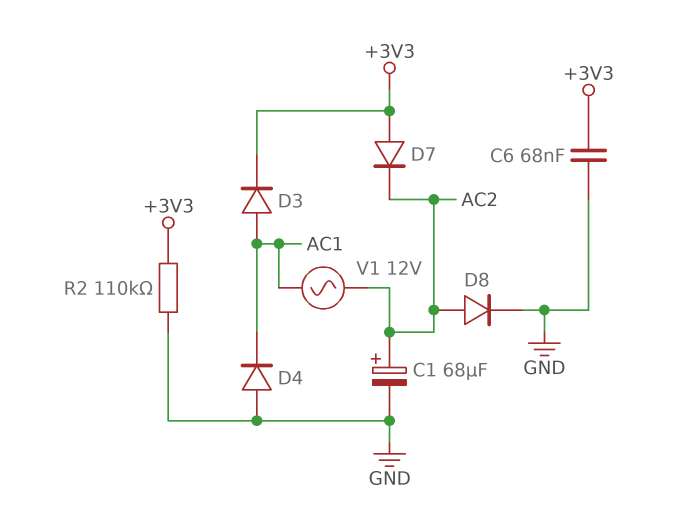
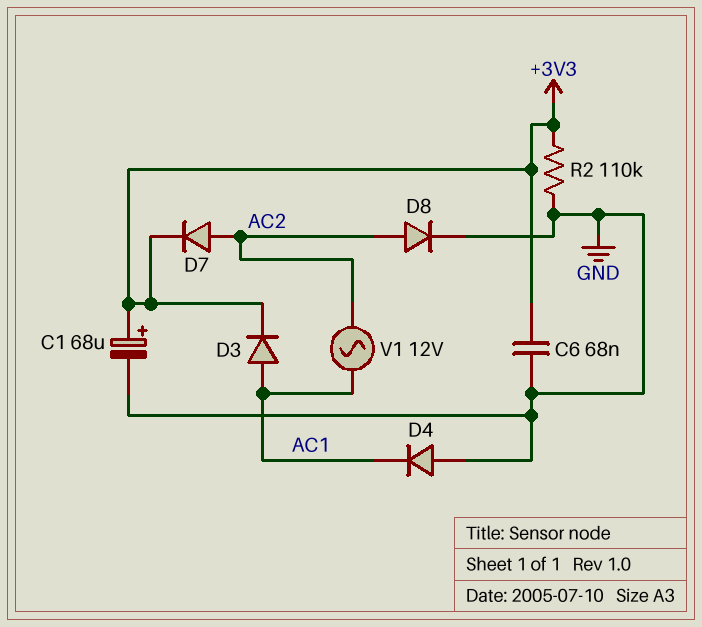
C1: 68uF (plus AC2, minus GND) -> 68uF (plus +3V3, minus GND)
D7: diode (A +3V3, K AC2) -> diode (A AC2, K +3V3)

